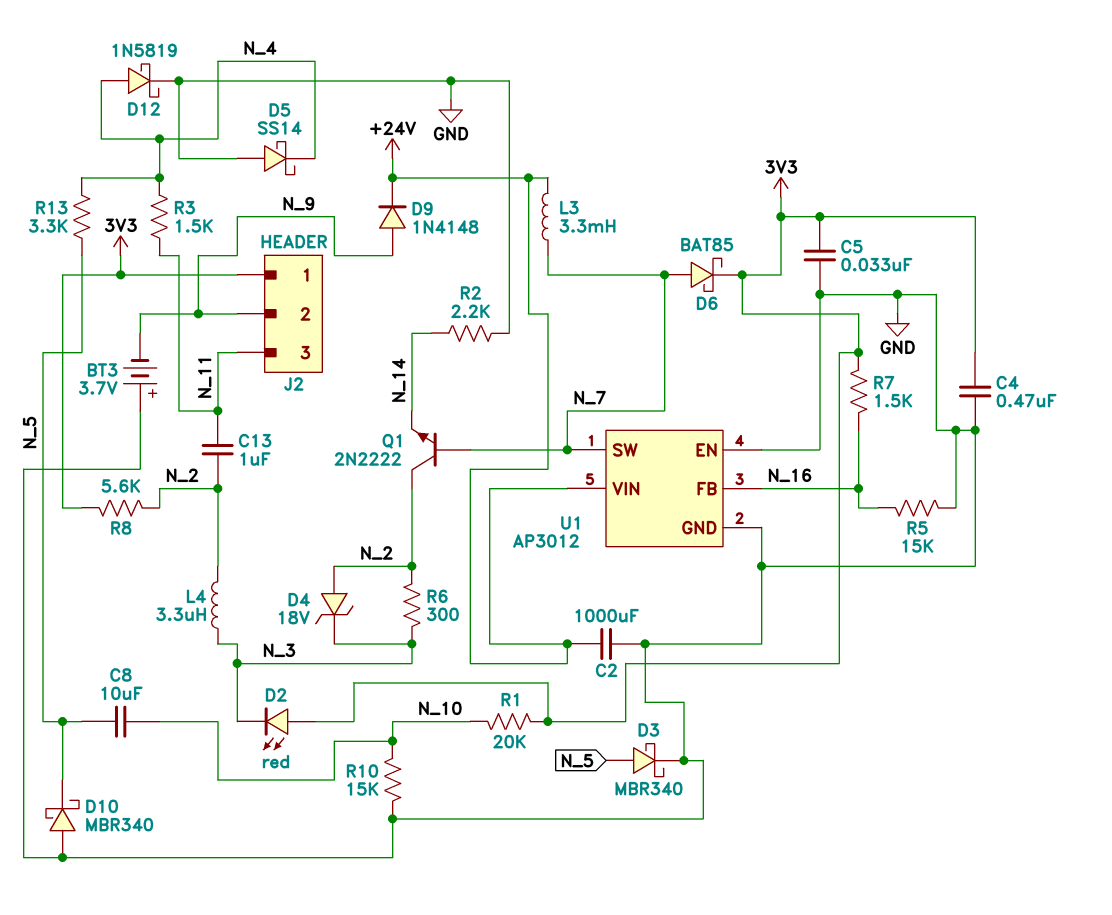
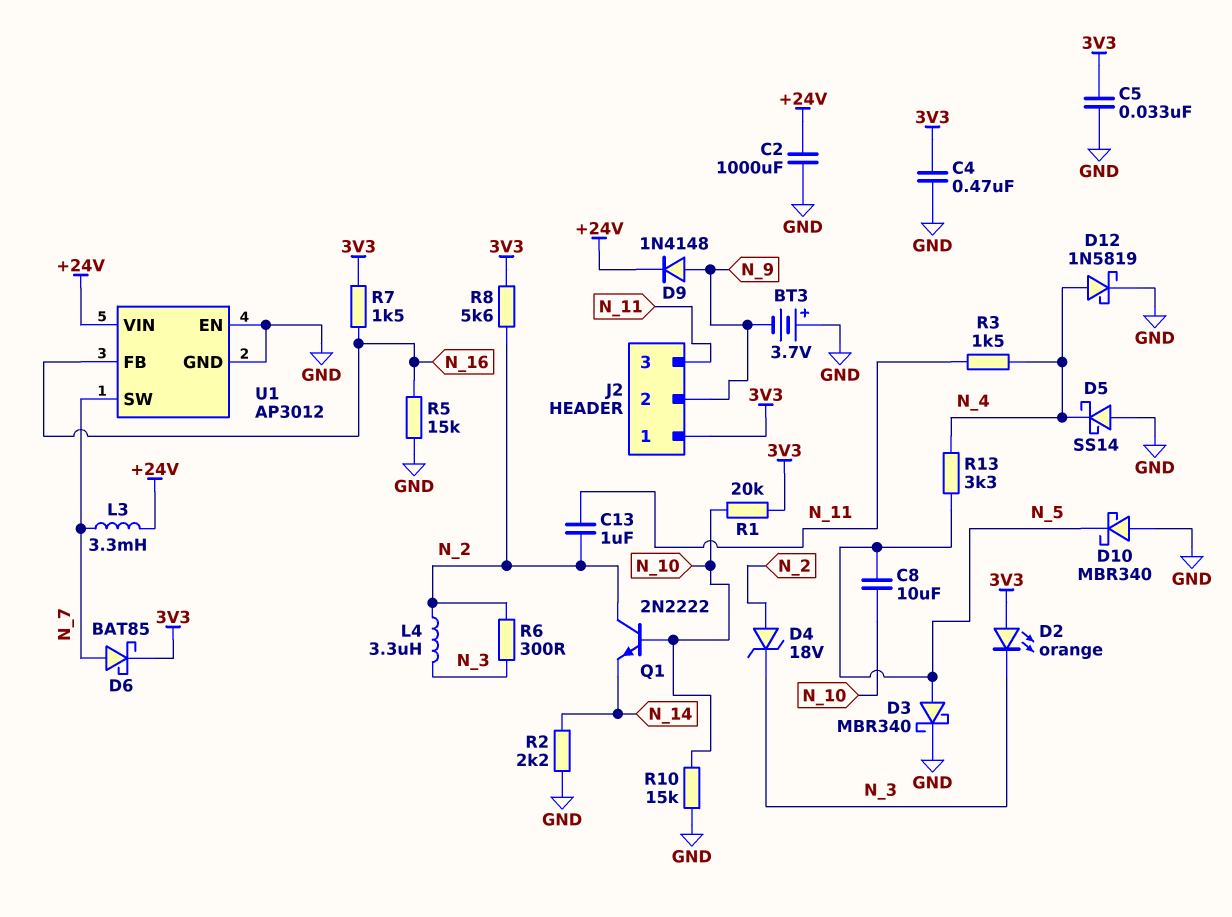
D2: LED red (A 3V3, K N_3) -> LED orange (A 3V3, K N_3)
Q1: NPN 2N2222 (B N_7, C N_2, E N_14) -> NPN 2N2222 (B N_10, C N_2, E N_14)

